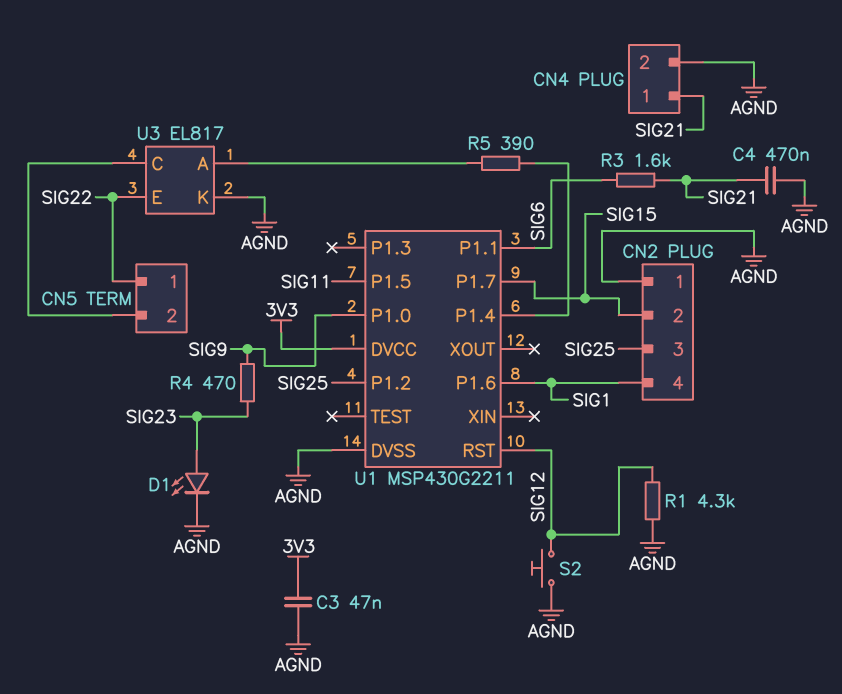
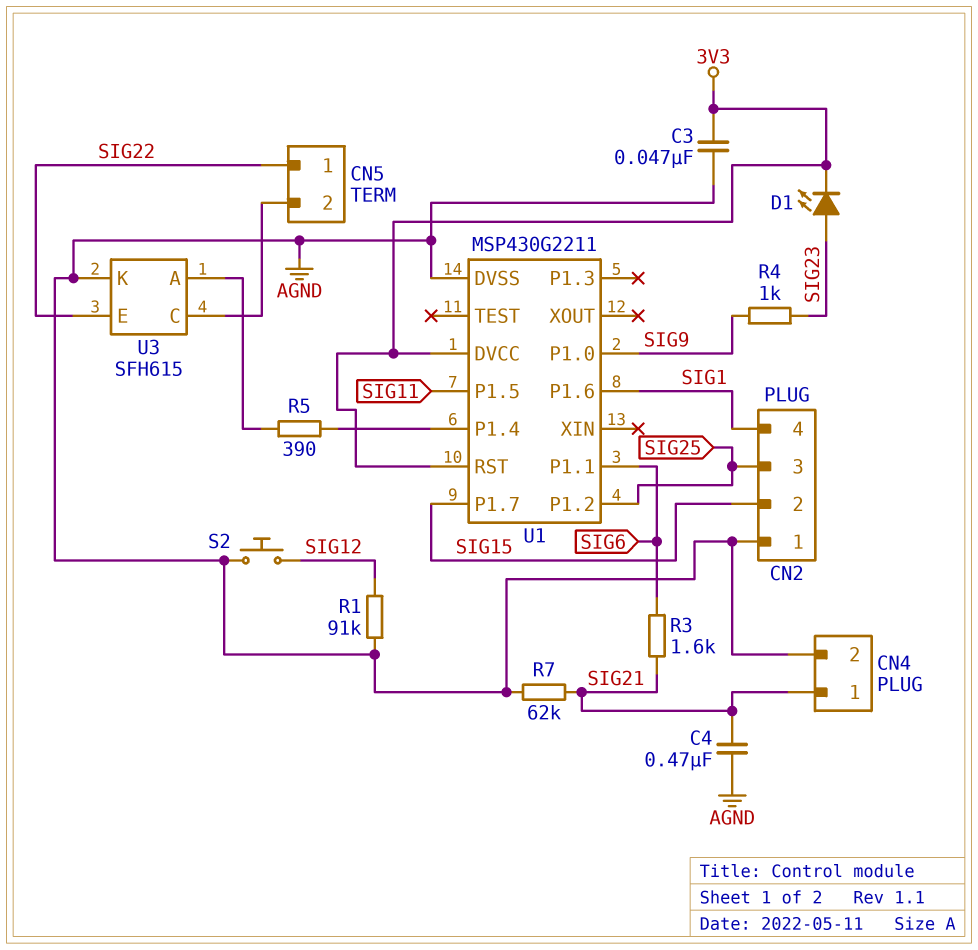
D1: LED (A SIG23, K AGND) -> LED (A SIG23, K 3V3)
R1: 4.3k (AGND, SIG12) -> 91k (AGND, SIG12)
R4: 470 (SIG9, SIG23) -> 1k (SIG9, SIG23)
R7: none -> 62k (AGND, SIG21)
U1 pin RST: SIG12 -> 3V3
U3: EL817 -> SFH615

